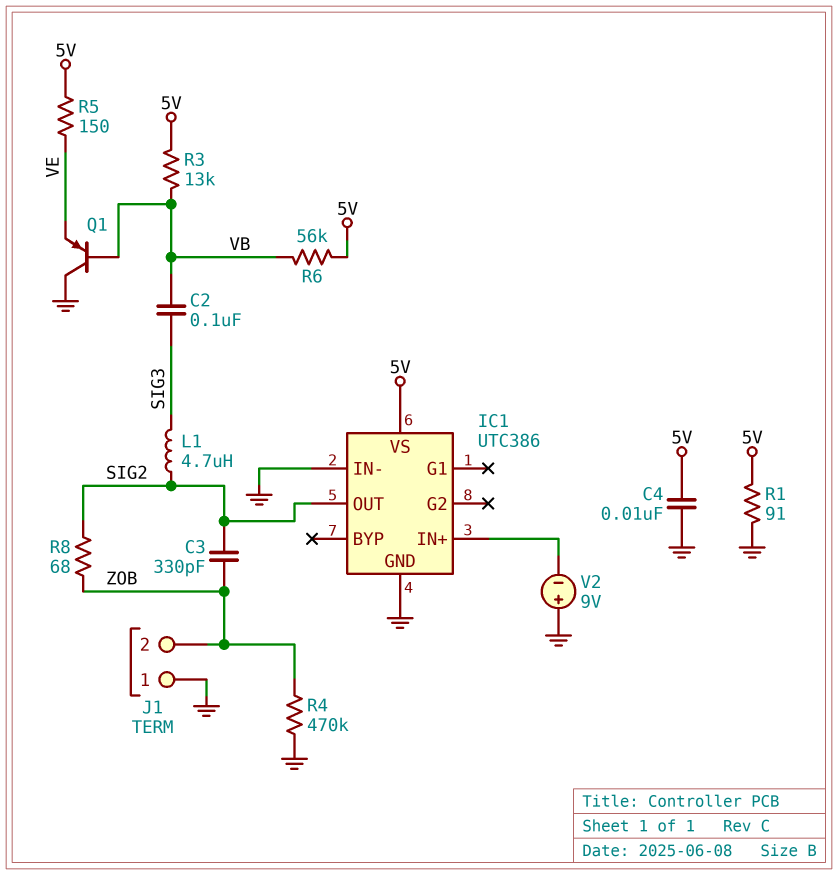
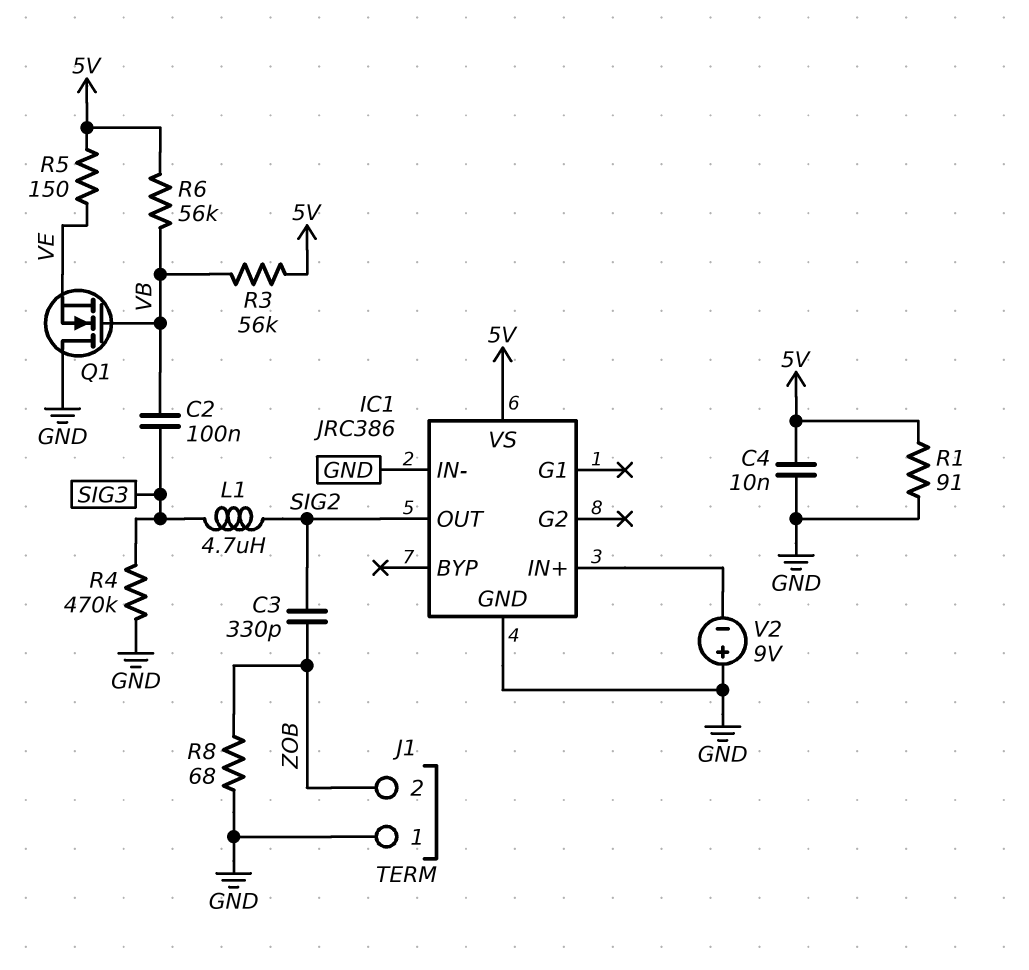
IC1: UTC386 -> JRC386
Q1: PNP (B VB, C GND, E VE) -> NMOS (G VB, D GND, S VE)
R3: 13k (5V, VB) -> 56k (5V, VB)
R4: 470k (GND, ZOB) -> 470k (GND, SIG3)
R8: 68 (SIG2, ZOB) -> 68 (GND, ZOB)

